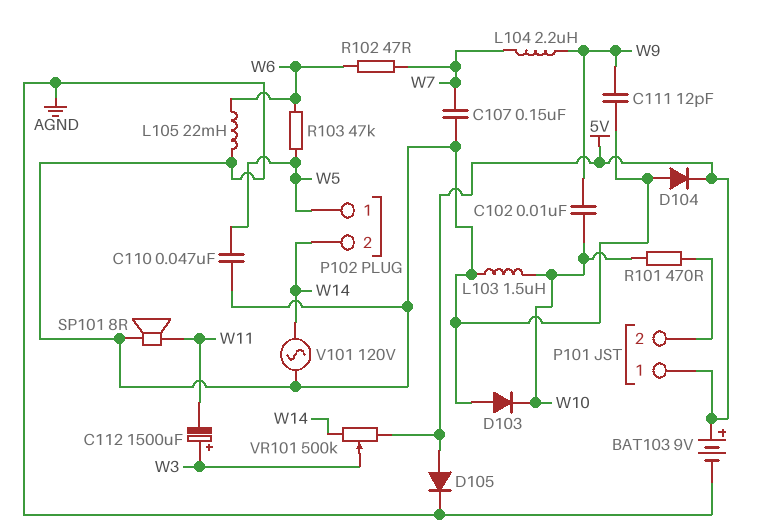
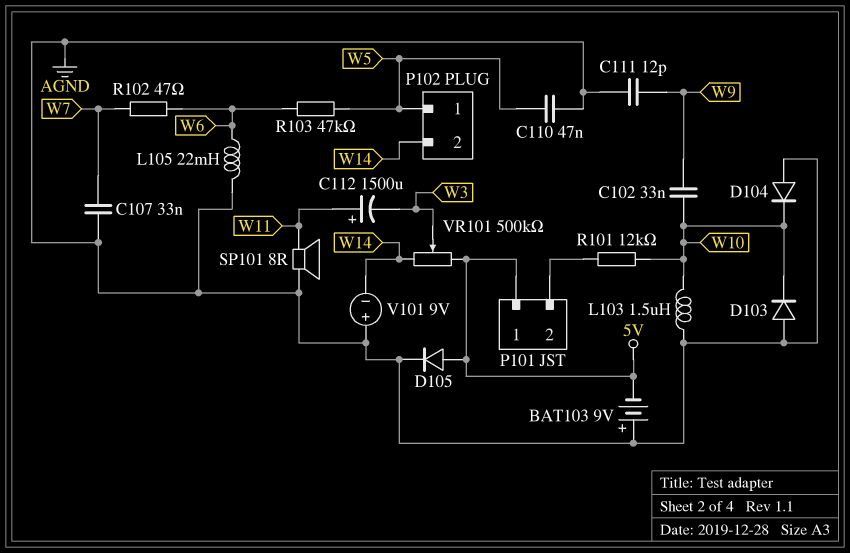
BAT103: 9V (plus 5V, minus AGND) -> 9V (plus AGND, minus 5V)
C102: 10nF (W9, W10) -> 33nF (W9, W10)
C107: 150nF (AGND, W7) -> 33nF (AGND, W7)
C112: 1500uF (plus W3, minus W11) -> 1500uF (plus W11, minus W3)
D104: diode (A AGND, K 5V) -> diode (A AGND, K W10)
L104: 2.2uH (W7, W9) -> none
R101: 470 (P101/2, W10) -> 12k (P101/2, W10)
V101: AC 120V (AGND, W14) -> 9V (plus AGND, minus W14)

